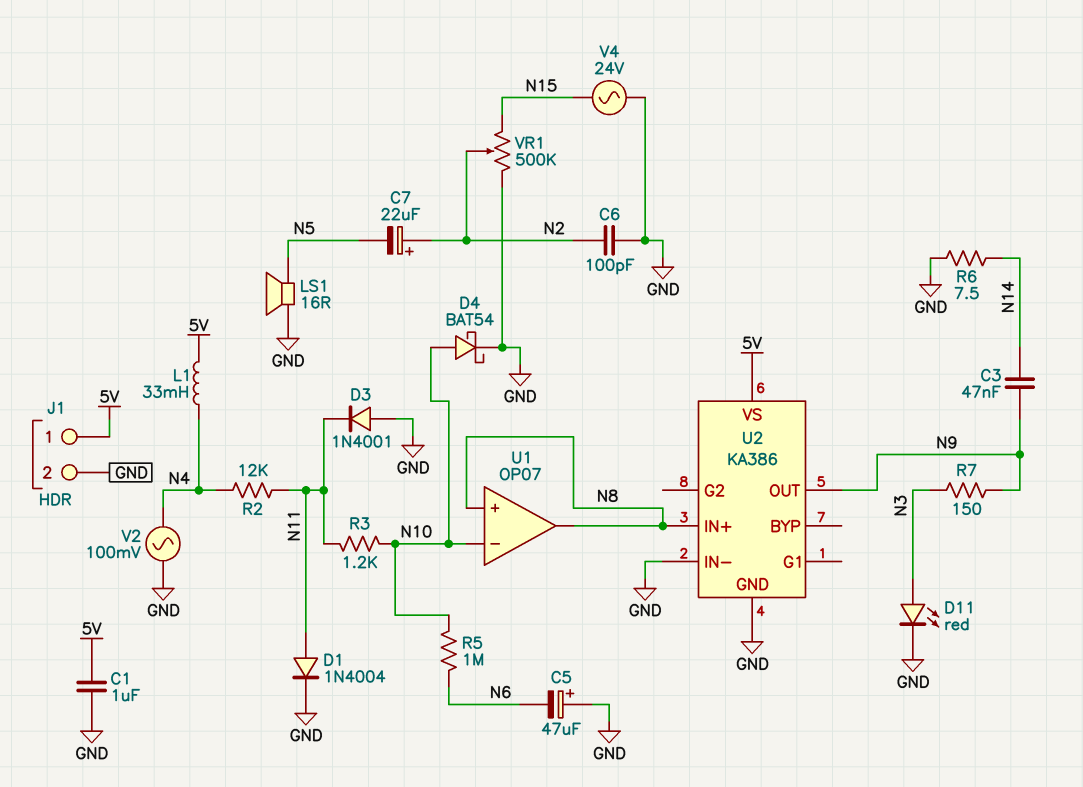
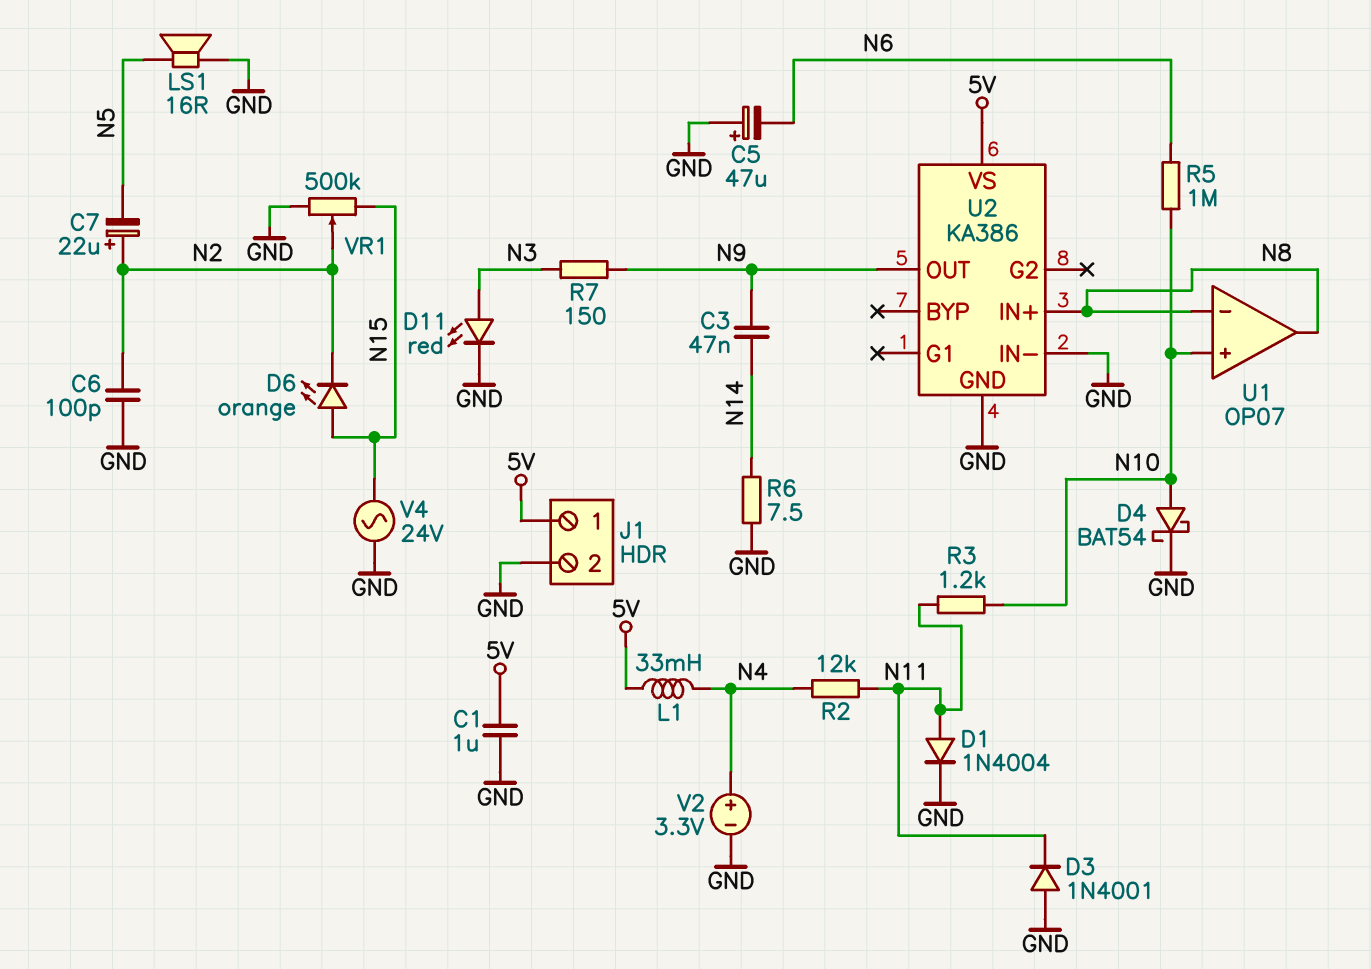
D6: none -> LED orange (A N15, K N2)
U1 pin in+: N8 -> N10
U1 pin in-: N10 -> N8
V2: AC 100mV (GND, N4) -> 3.3V (plus N4, minus GND)

